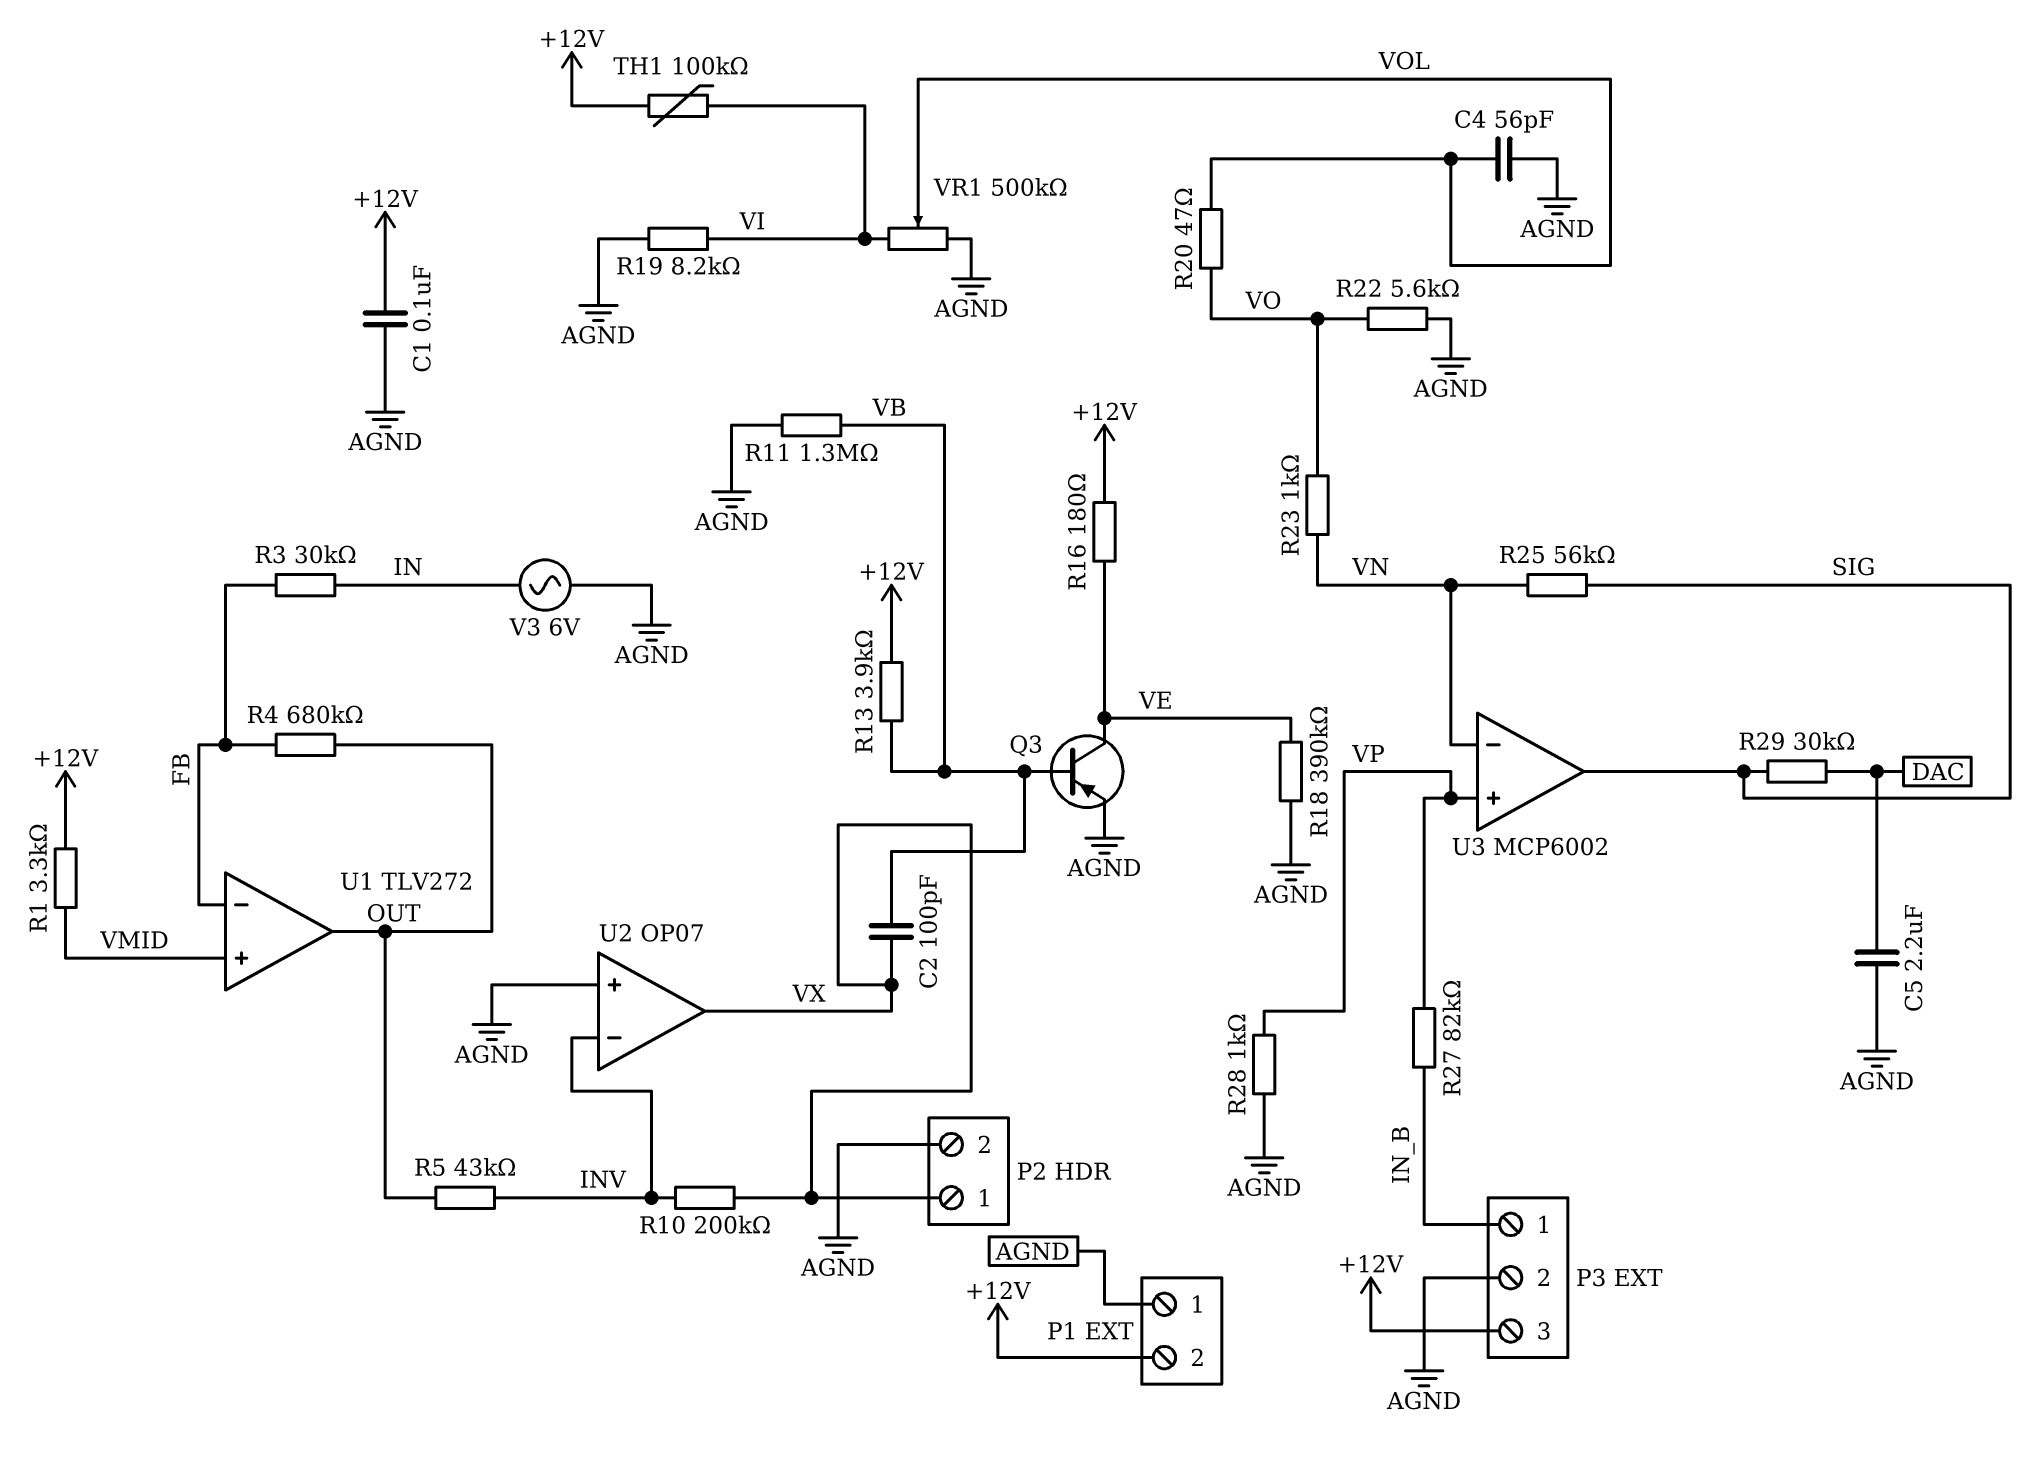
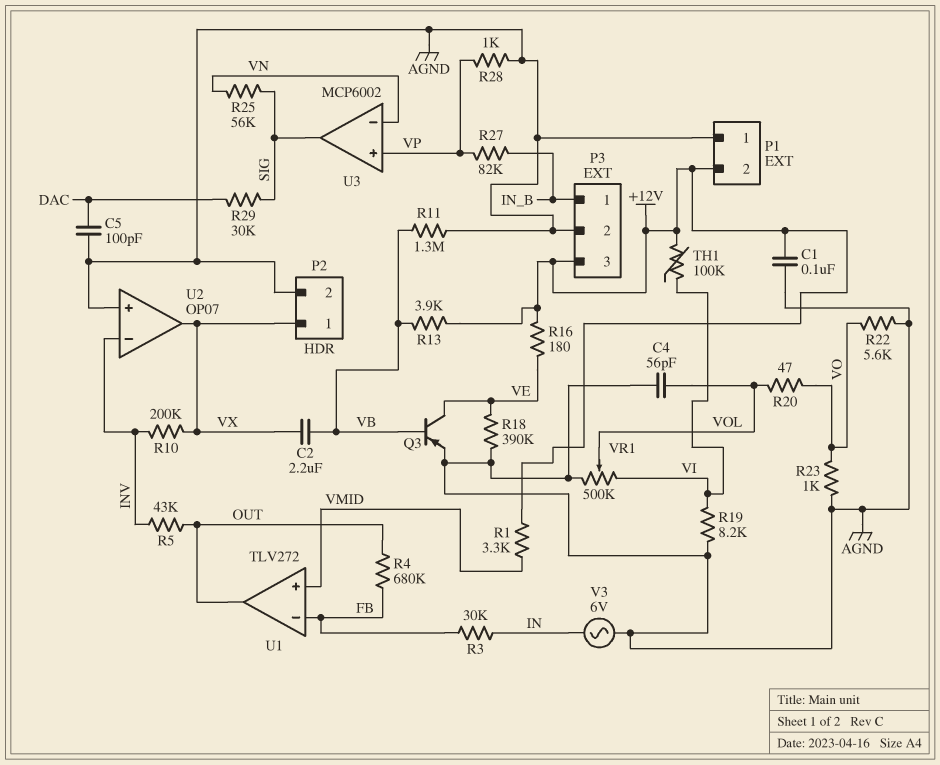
C2: 100pF (VB, VX) -> 2.2uF (VB, VX)
C5: 2.2uF (AGND, DAC) -> 100pF (AGND, DAC)
R23: 1k (VN, VO) -> 1k (AGND, VO)

